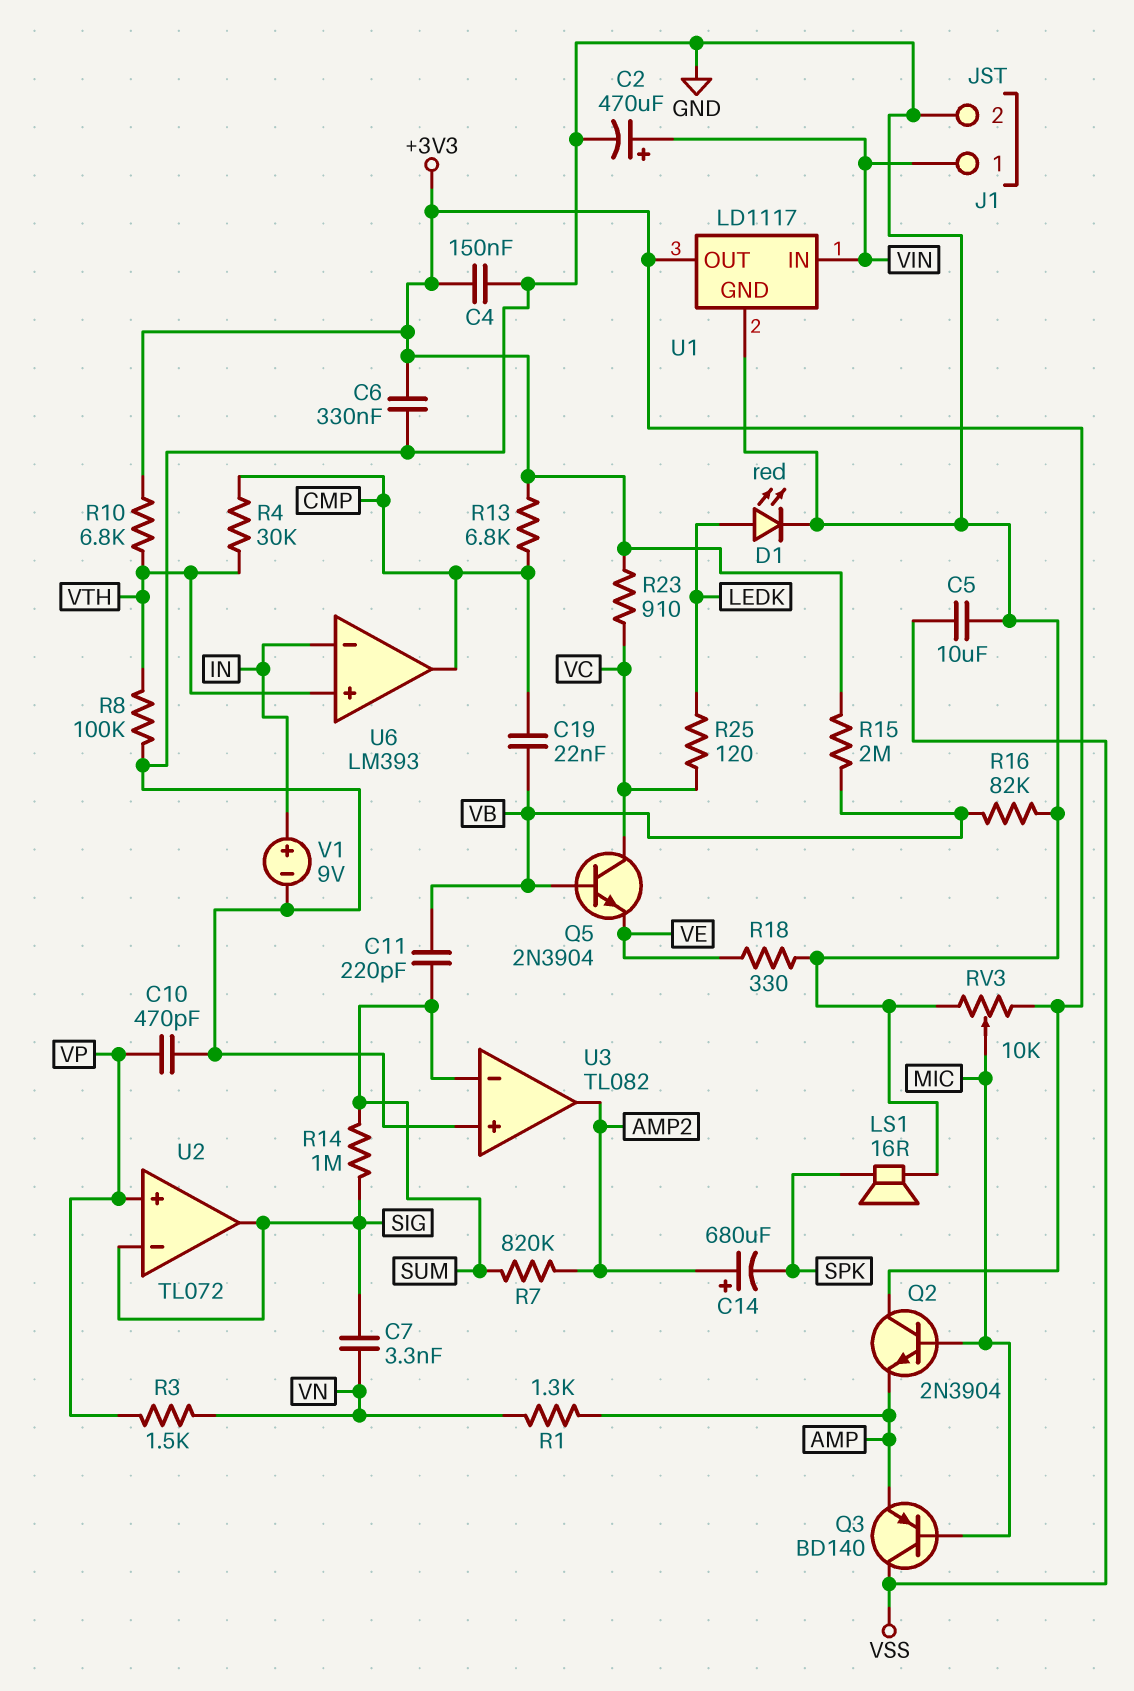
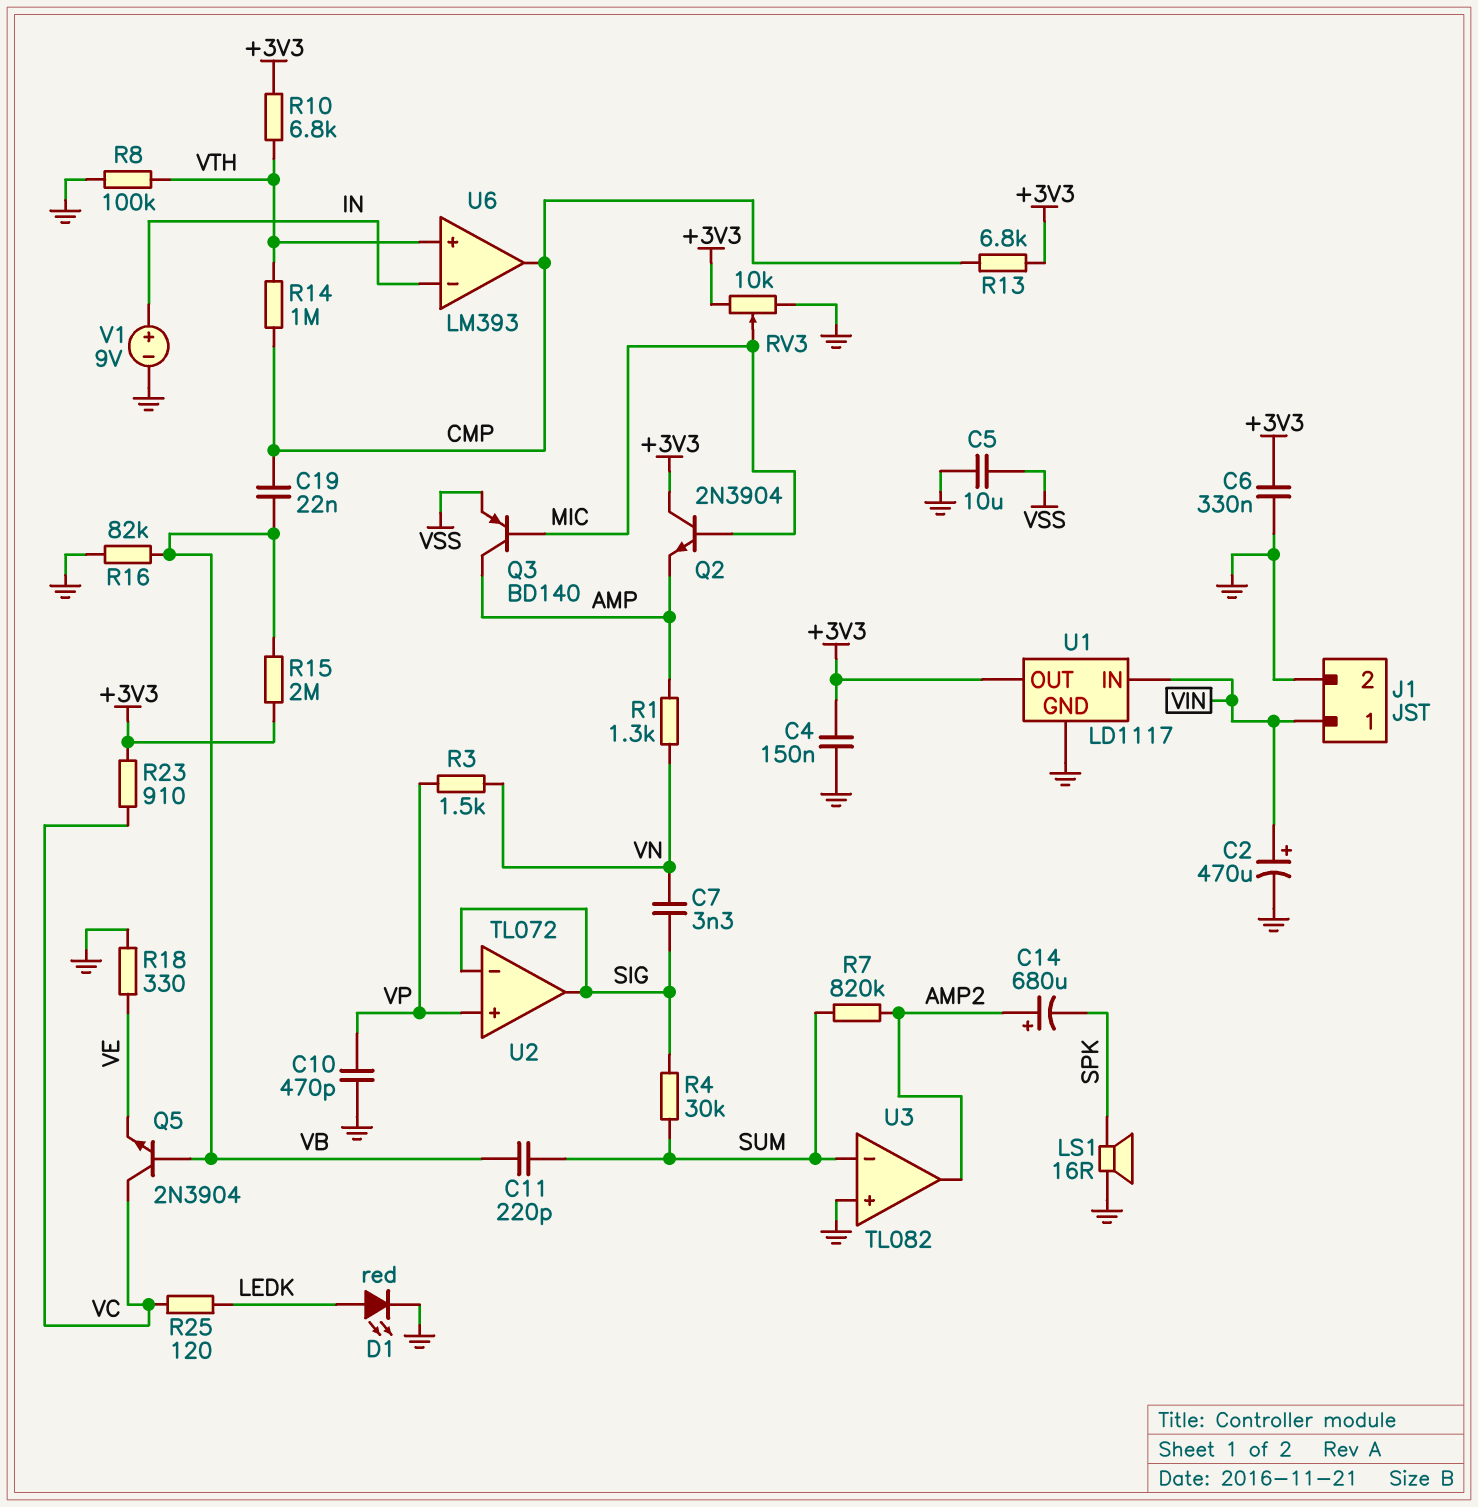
Q3: PNP BD140 (B MIC, C VSS, E AMP) -> PNP BD140 (B MIC, C AMP, E VSS)
R4: 30k (CMP, VTH) -> 30k (SIG, SUM)
R14: 1M (SIG, SUM) -> 1M (CMP, VTH)

